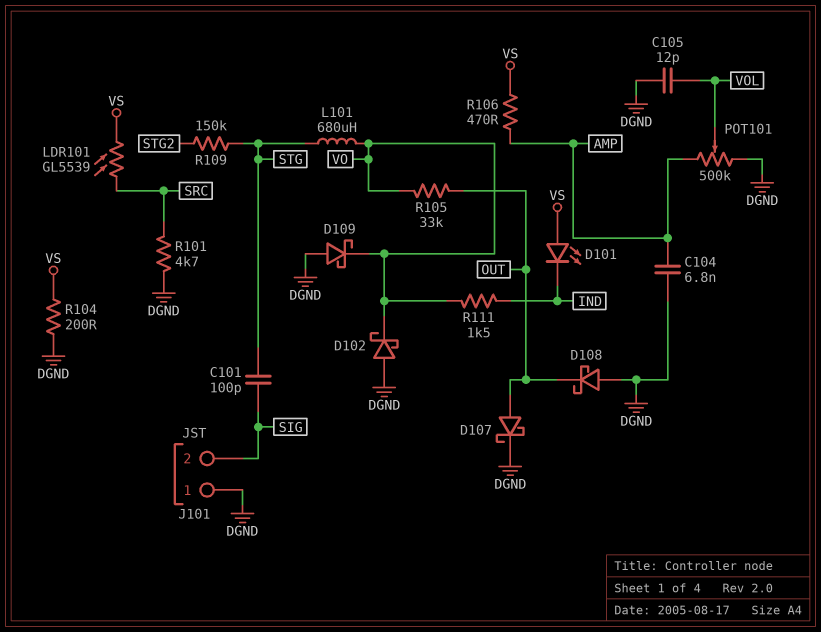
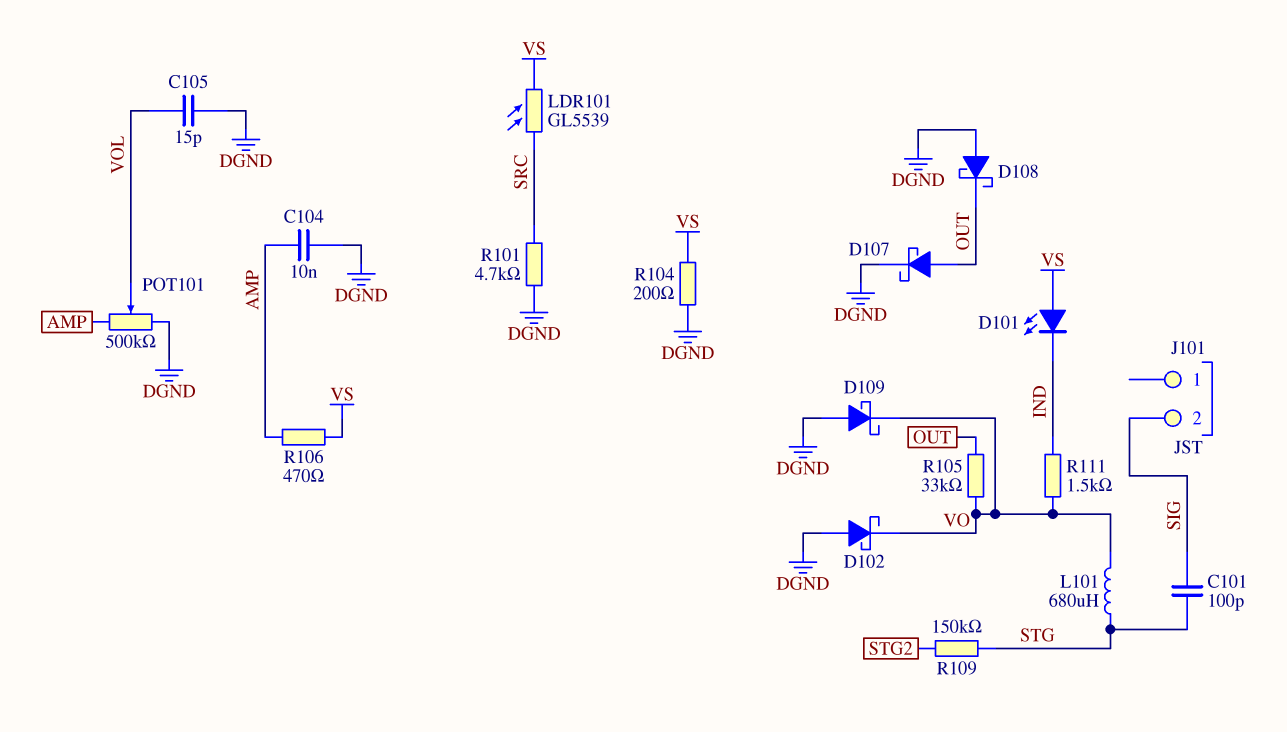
C104: 6.8nF (AMP, DGND) -> 10nF (AMP, DGND)
C105: 12pF (DGND, VOL) -> 15pF (DGND, VOL)
J101 pin 1: DGND -> none

